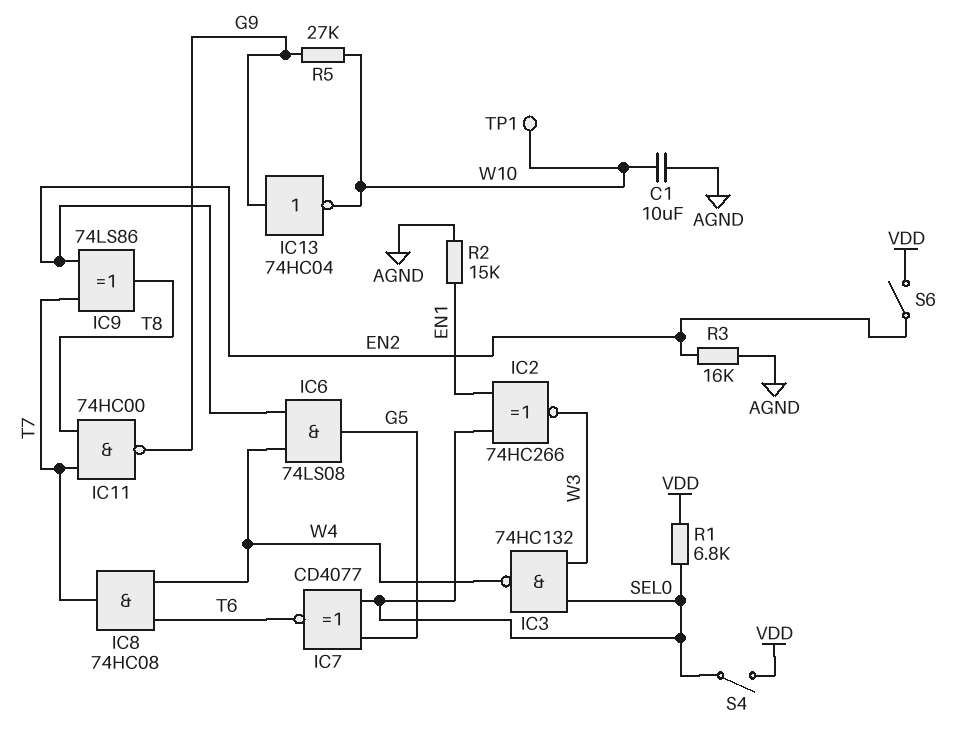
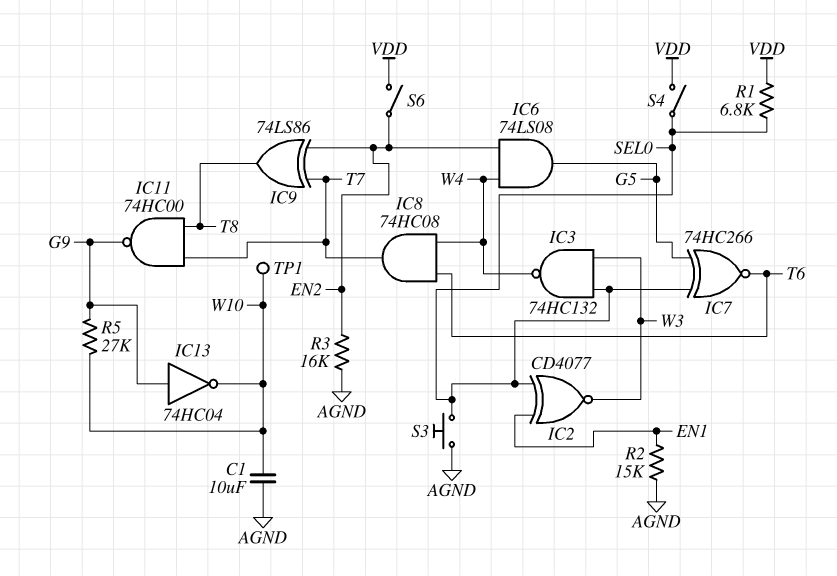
IC2: XNOR 74HC266 (in EN1, in SEL0, out W3) -> XNOR CD4077 (in EN1, in SEL0, out W3)
IC7: XNOR CD4077 (in G5, in SEL0, out T6) -> XNOR 74HC266 (in G5, in SEL0, out T6)
S3: none -> button (AGND, SEL0)

